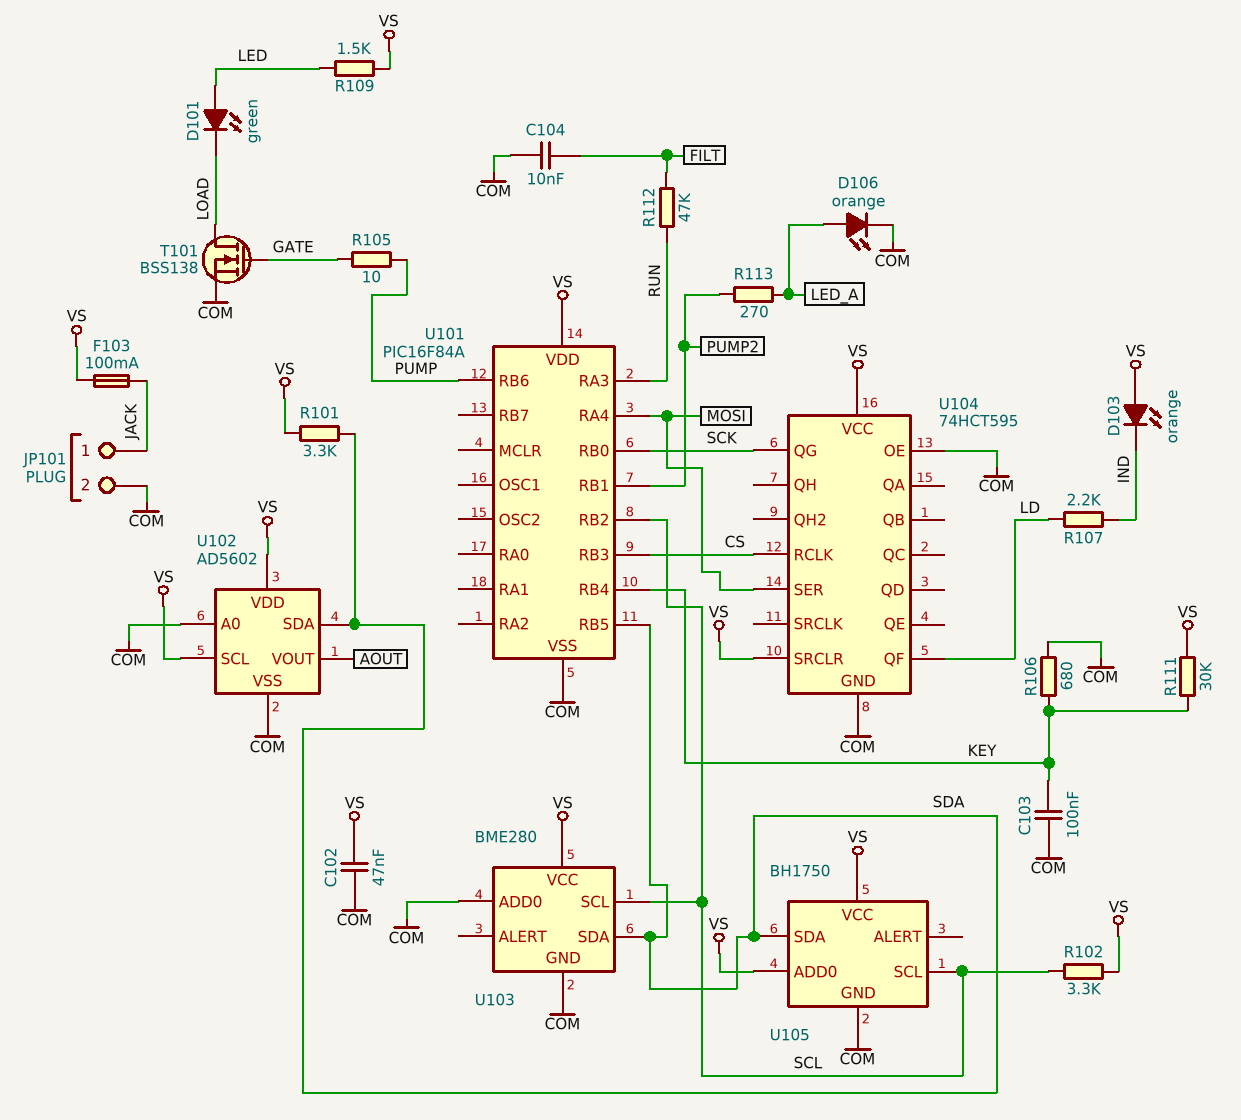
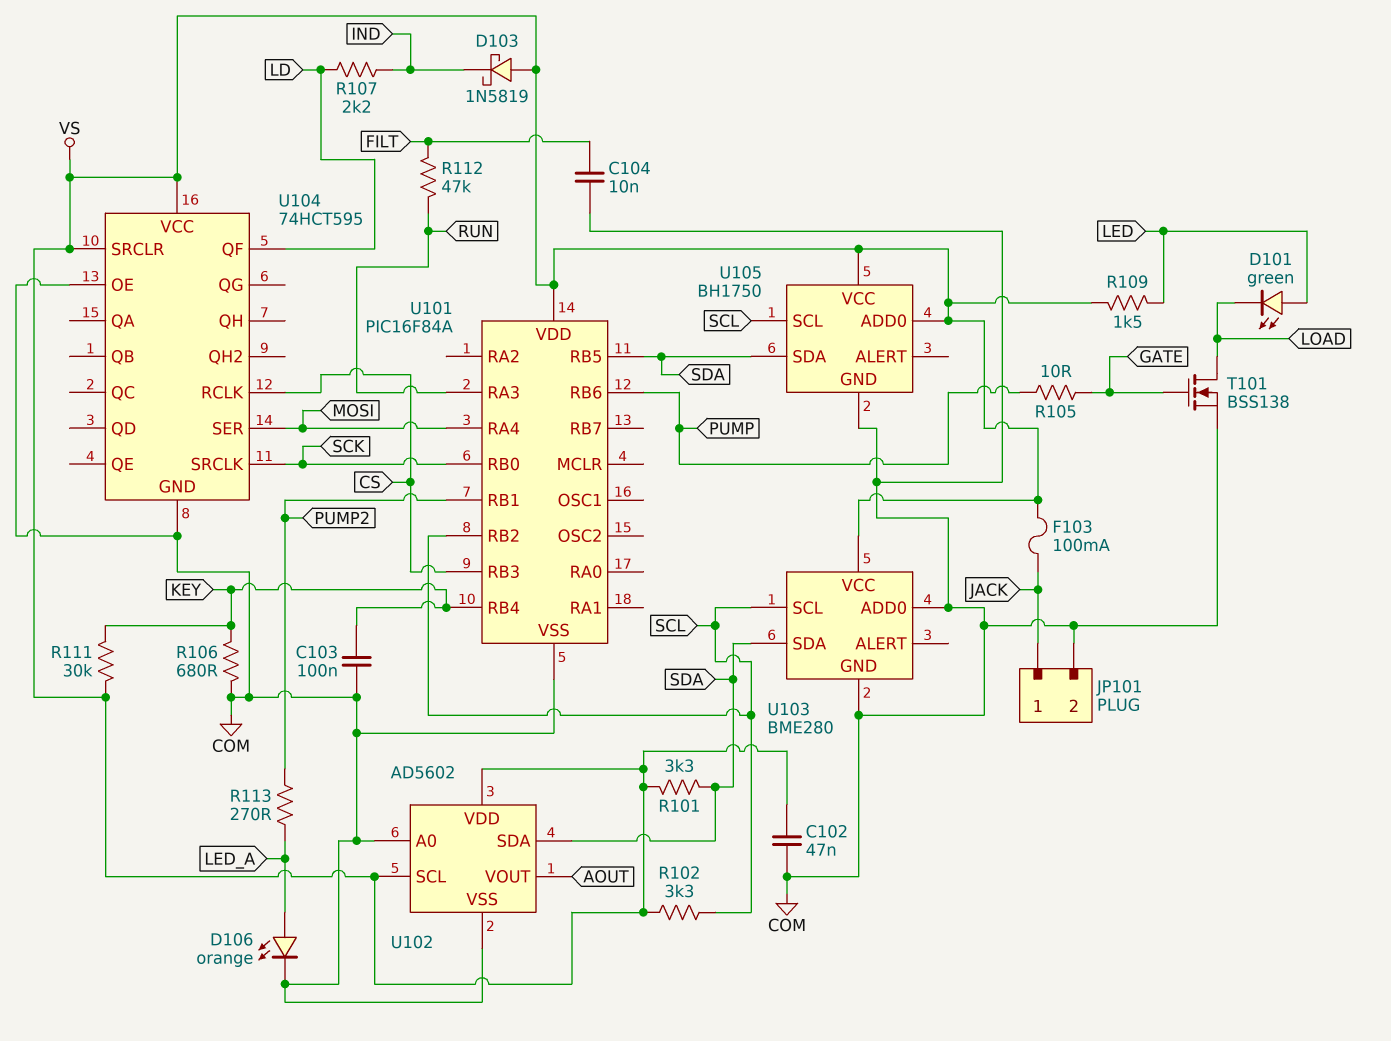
D103: LED orange (A VS, K IND) -> schottky 1N5819 (A VS, K IND)
U104 pin QG: SCK -> none
U104 pin SRCLK: none -> SCK

